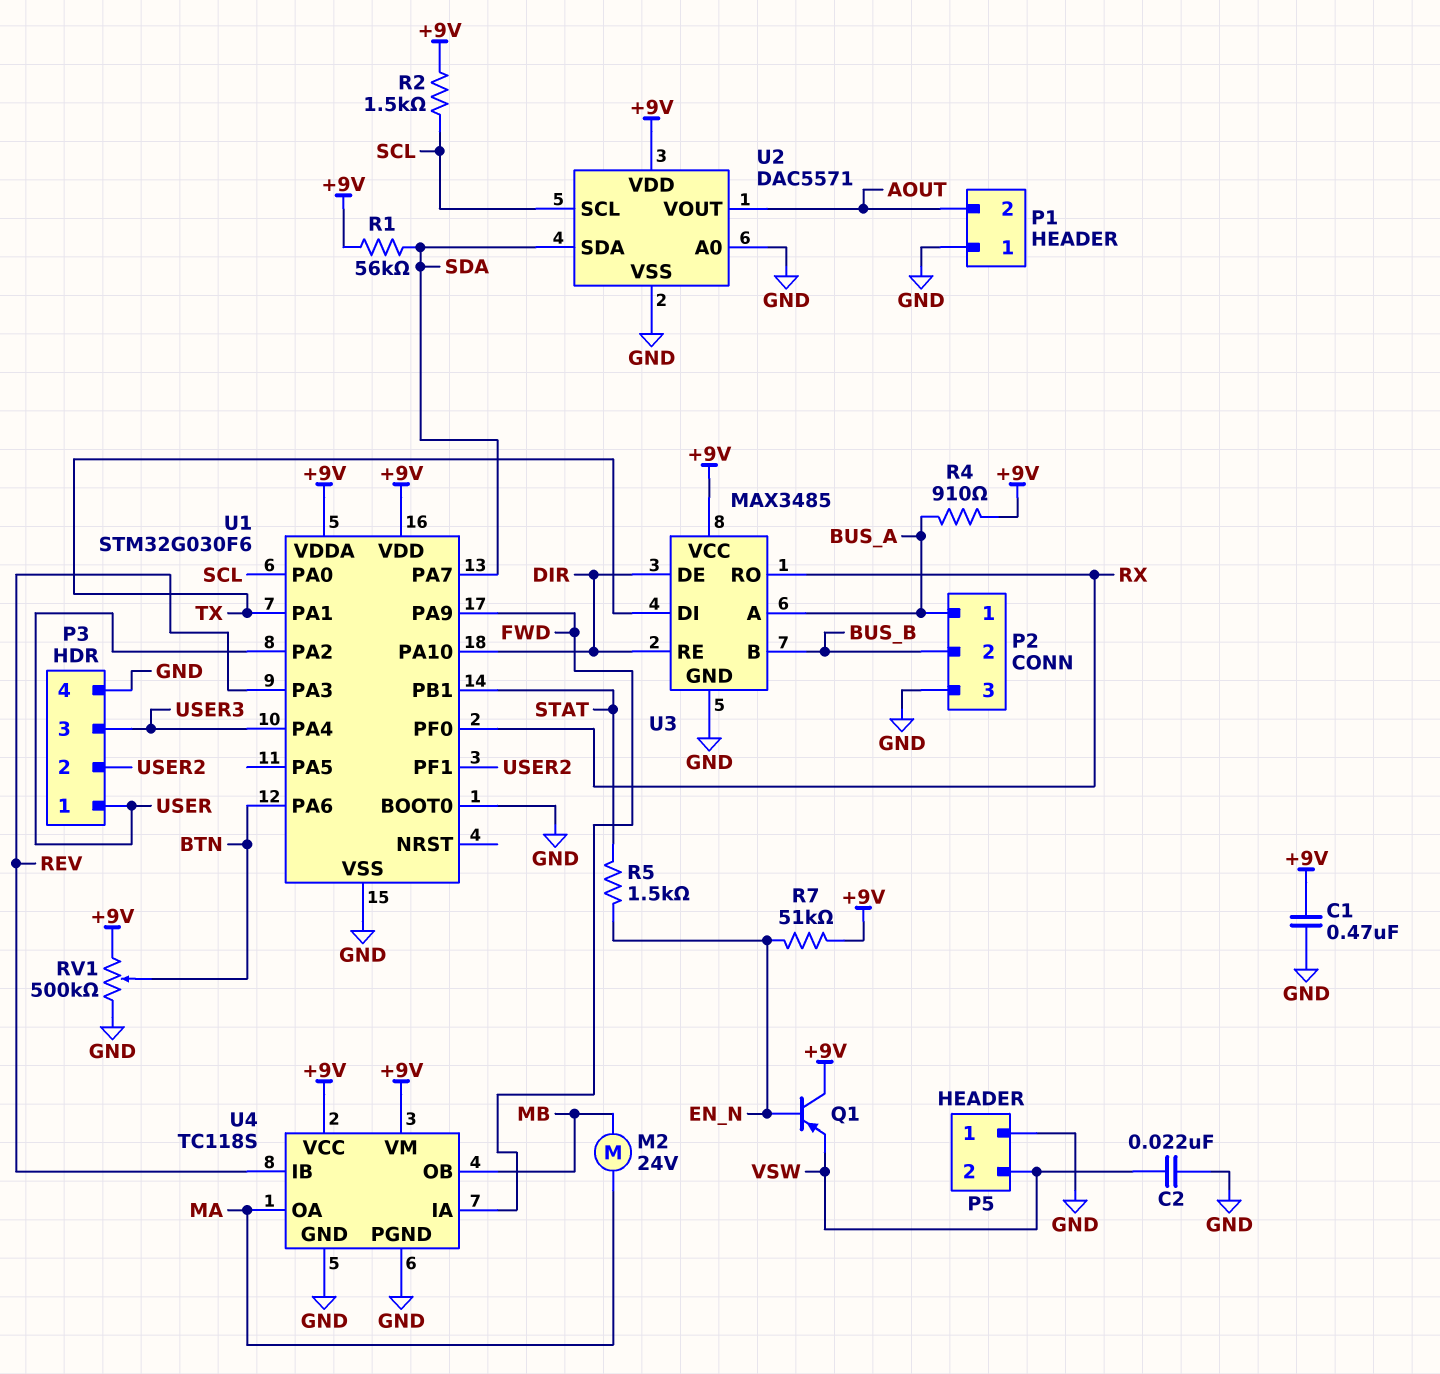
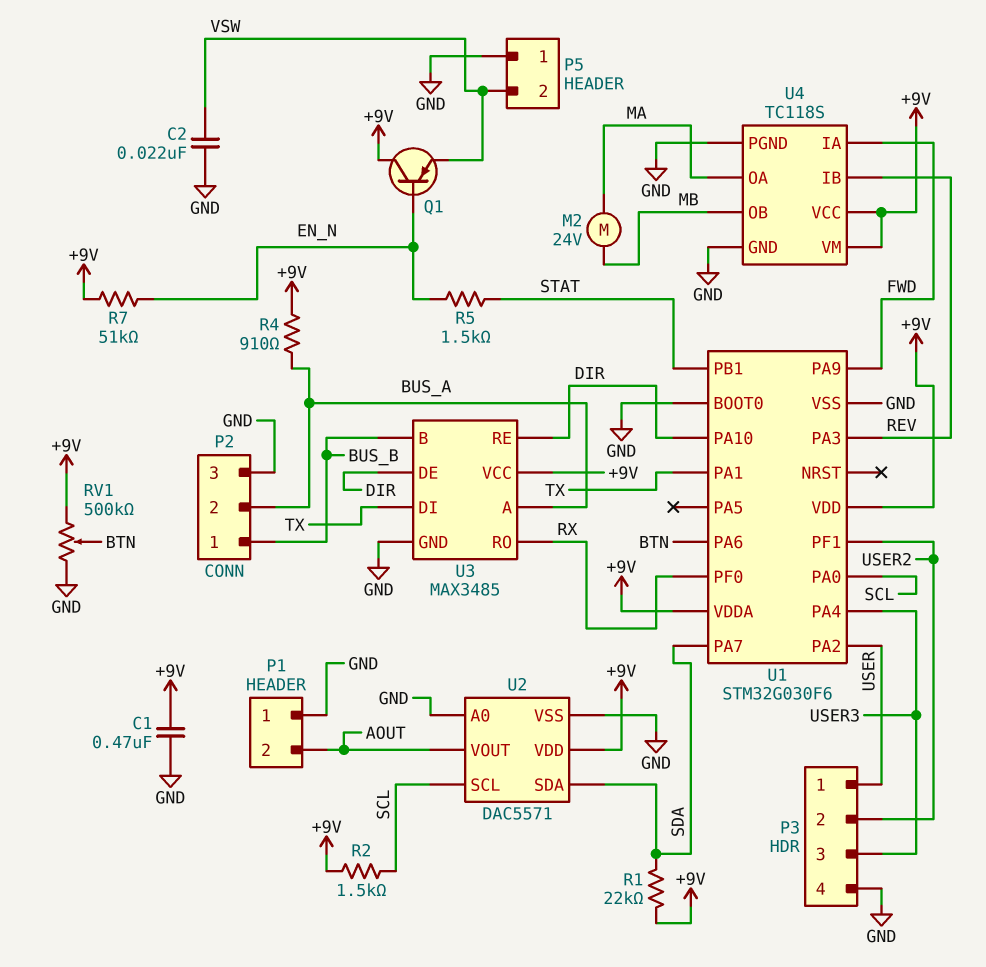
P2 pin 1: BUS_A -> BUS_B
P2 pin 2: BUS_B -> BUS_A
R1: 56k (+9V, SDA) -> 22k (+9V, SDA)

